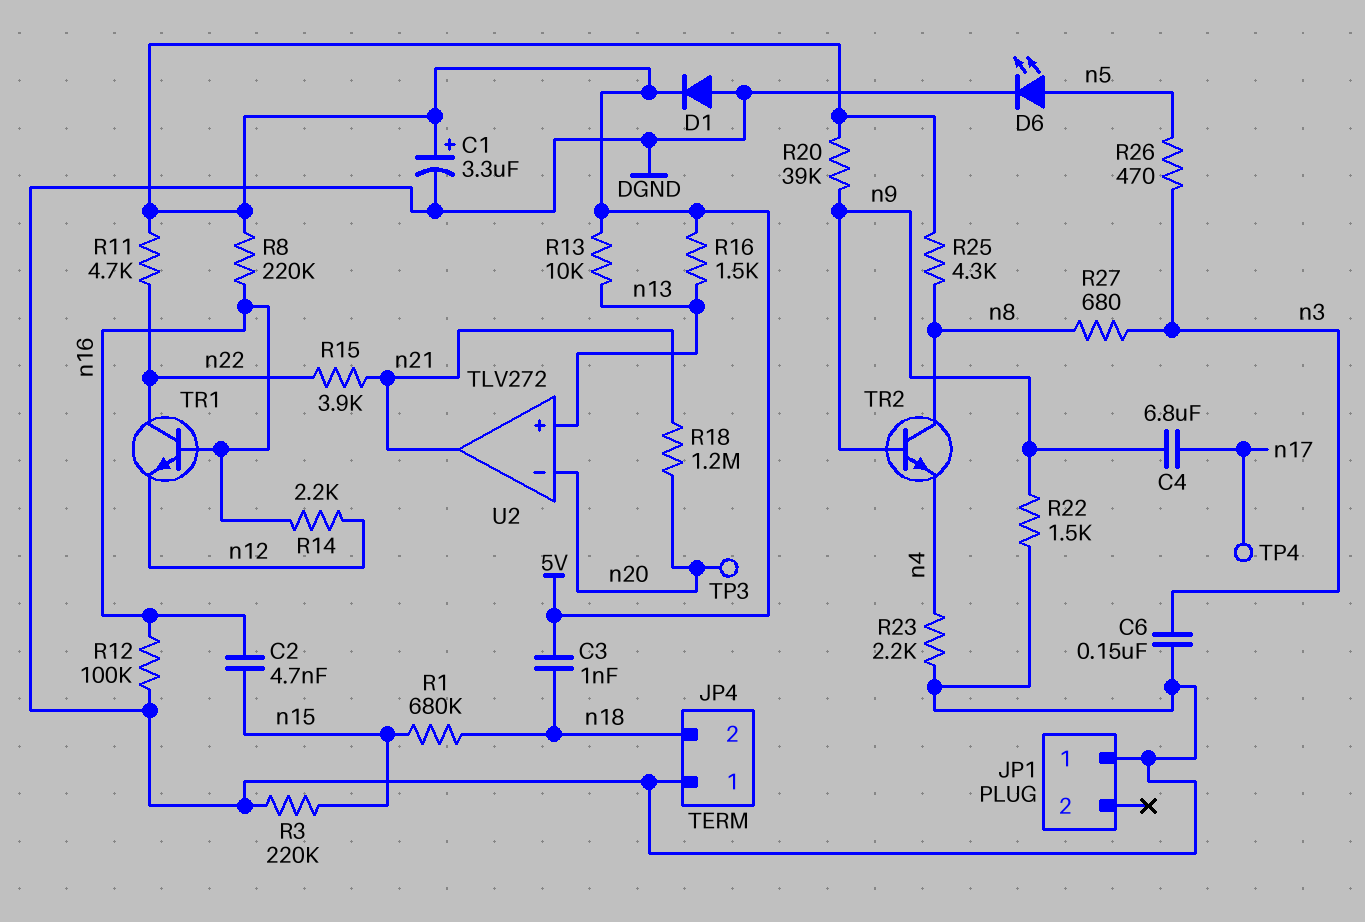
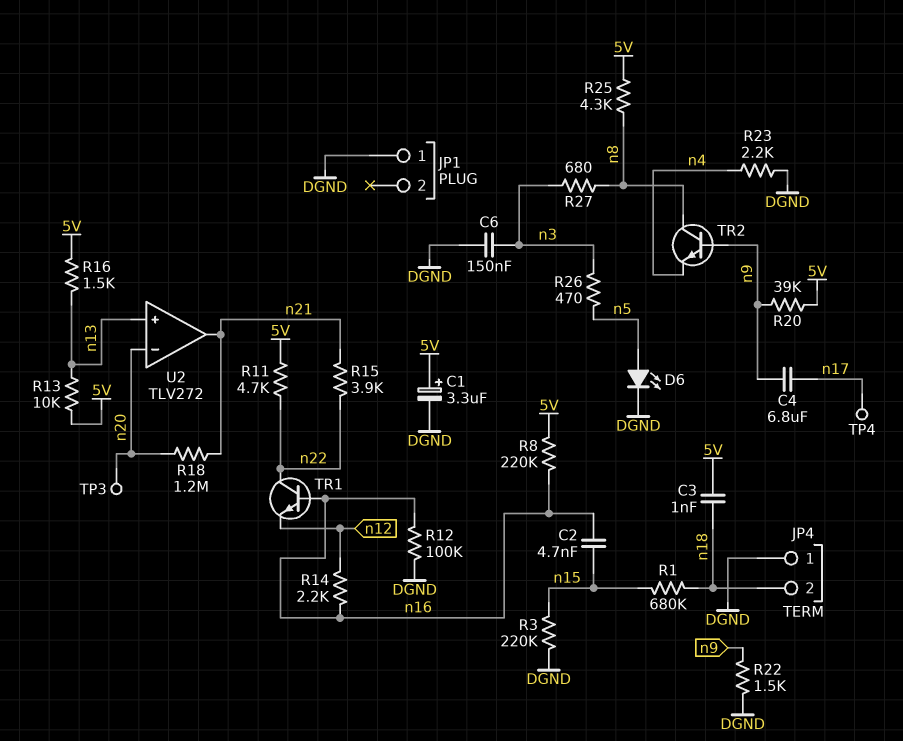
D1: diode (A DGND, K 5V) -> none

